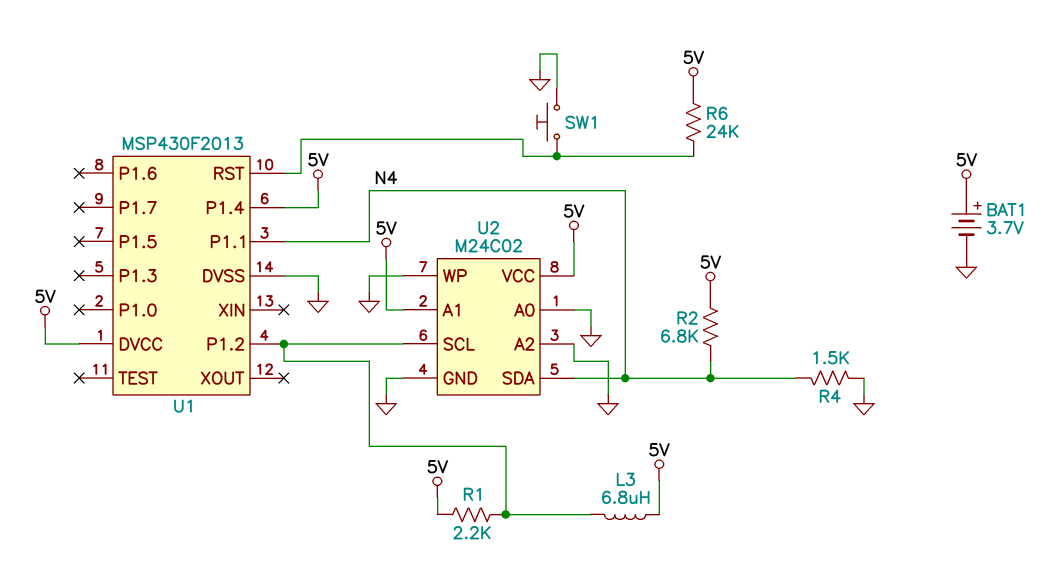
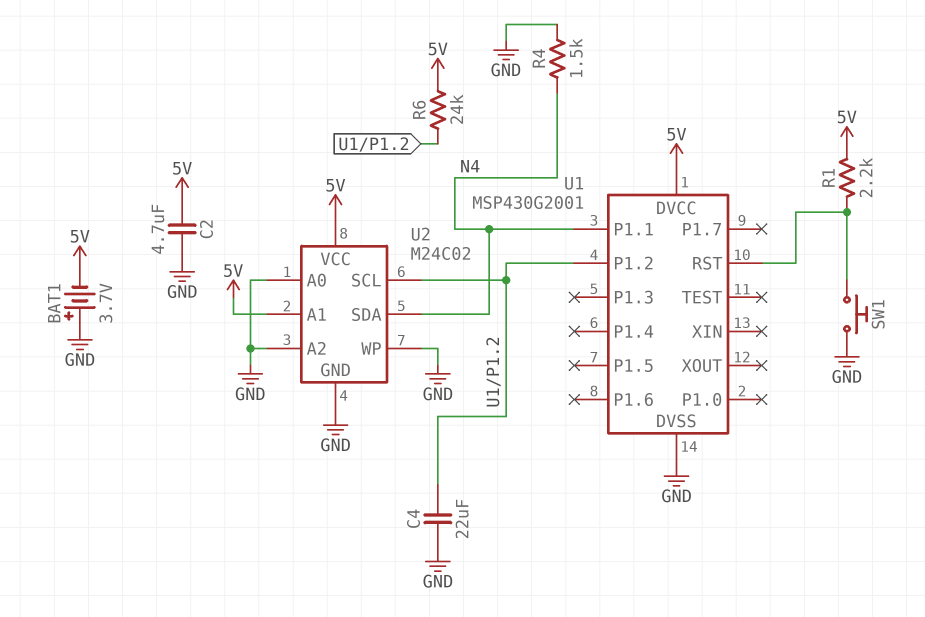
BAT1: 3.7V (plus 5V, minus GND) -> 3.7V (plus GND, minus 5V)
C2: none -> 4.7uF (5V, GND)
C4: none -> 22uF (GND, U1/P1.2)
L3: 6.8uH (5V, U1/P1.2) -> none
R1: 2.2k (5V, U1/P1.2) -> 2.2k (5V, U1/RST)
R2: 6.8k (5V, N4) -> none
R6: 24k (5V, U1/RST) -> 24k (5V, U1/P1.2)
U1: MSP430F2013 -> MSP430G2001
U1 pin P1.4: 5V -> none

